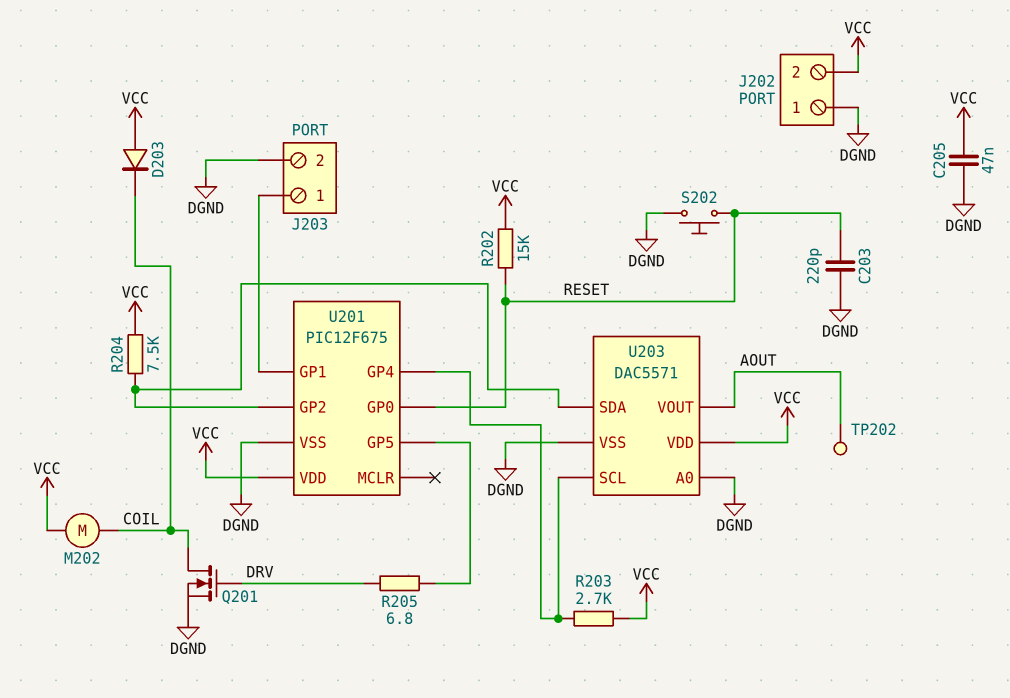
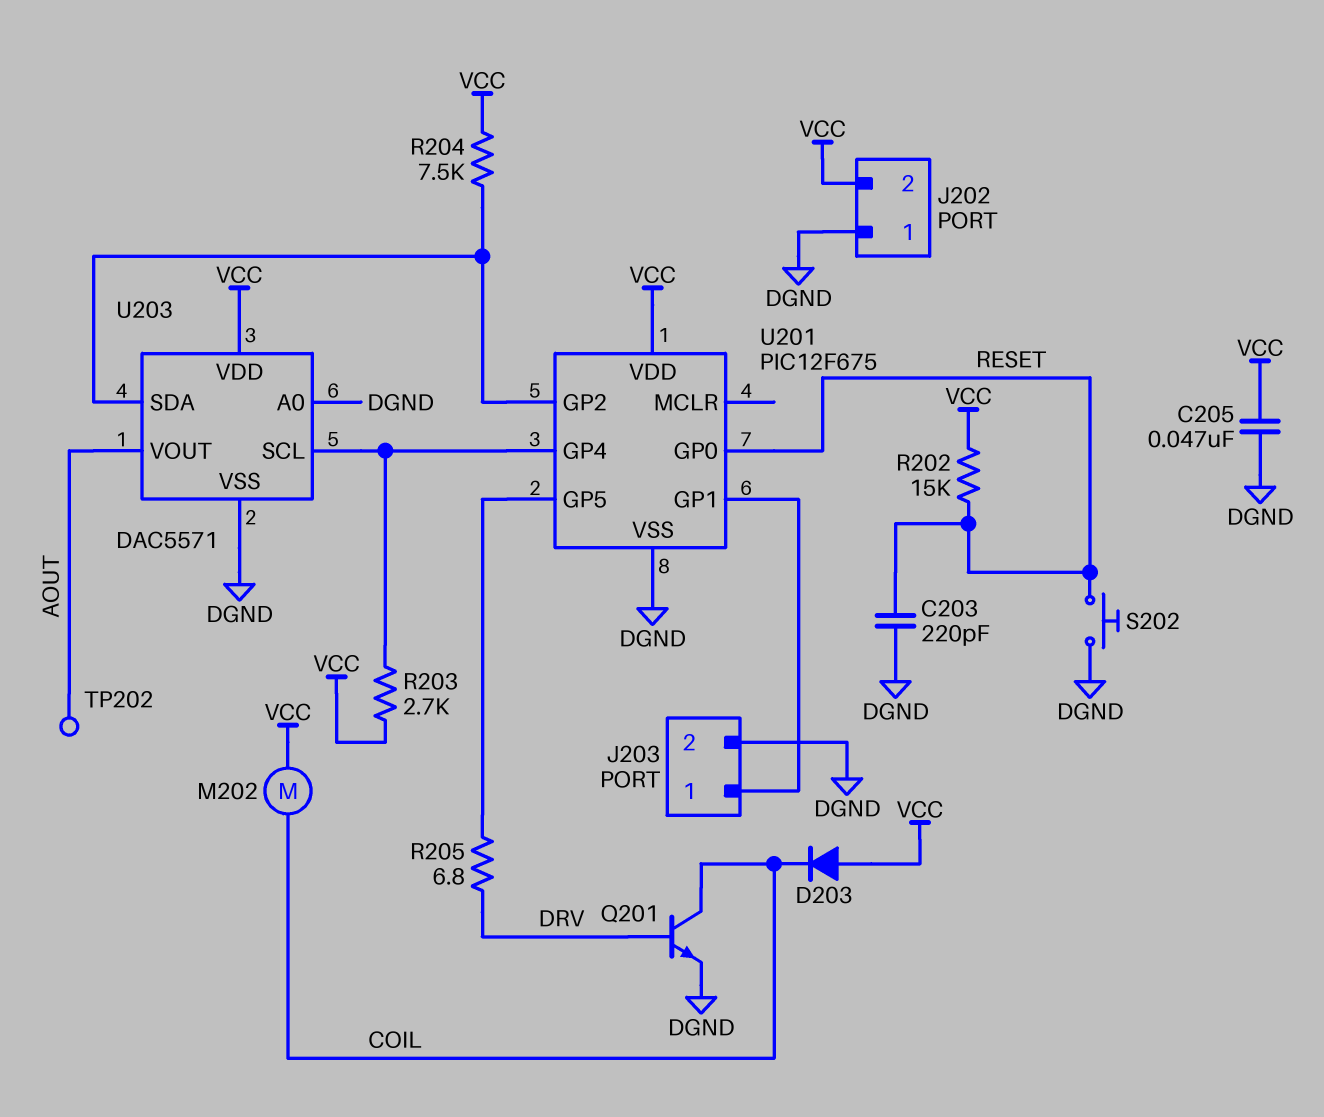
Q201: NMOS (G DRV, D COIL, S DGND) -> NPN (B DRV, C COIL, E DGND)

